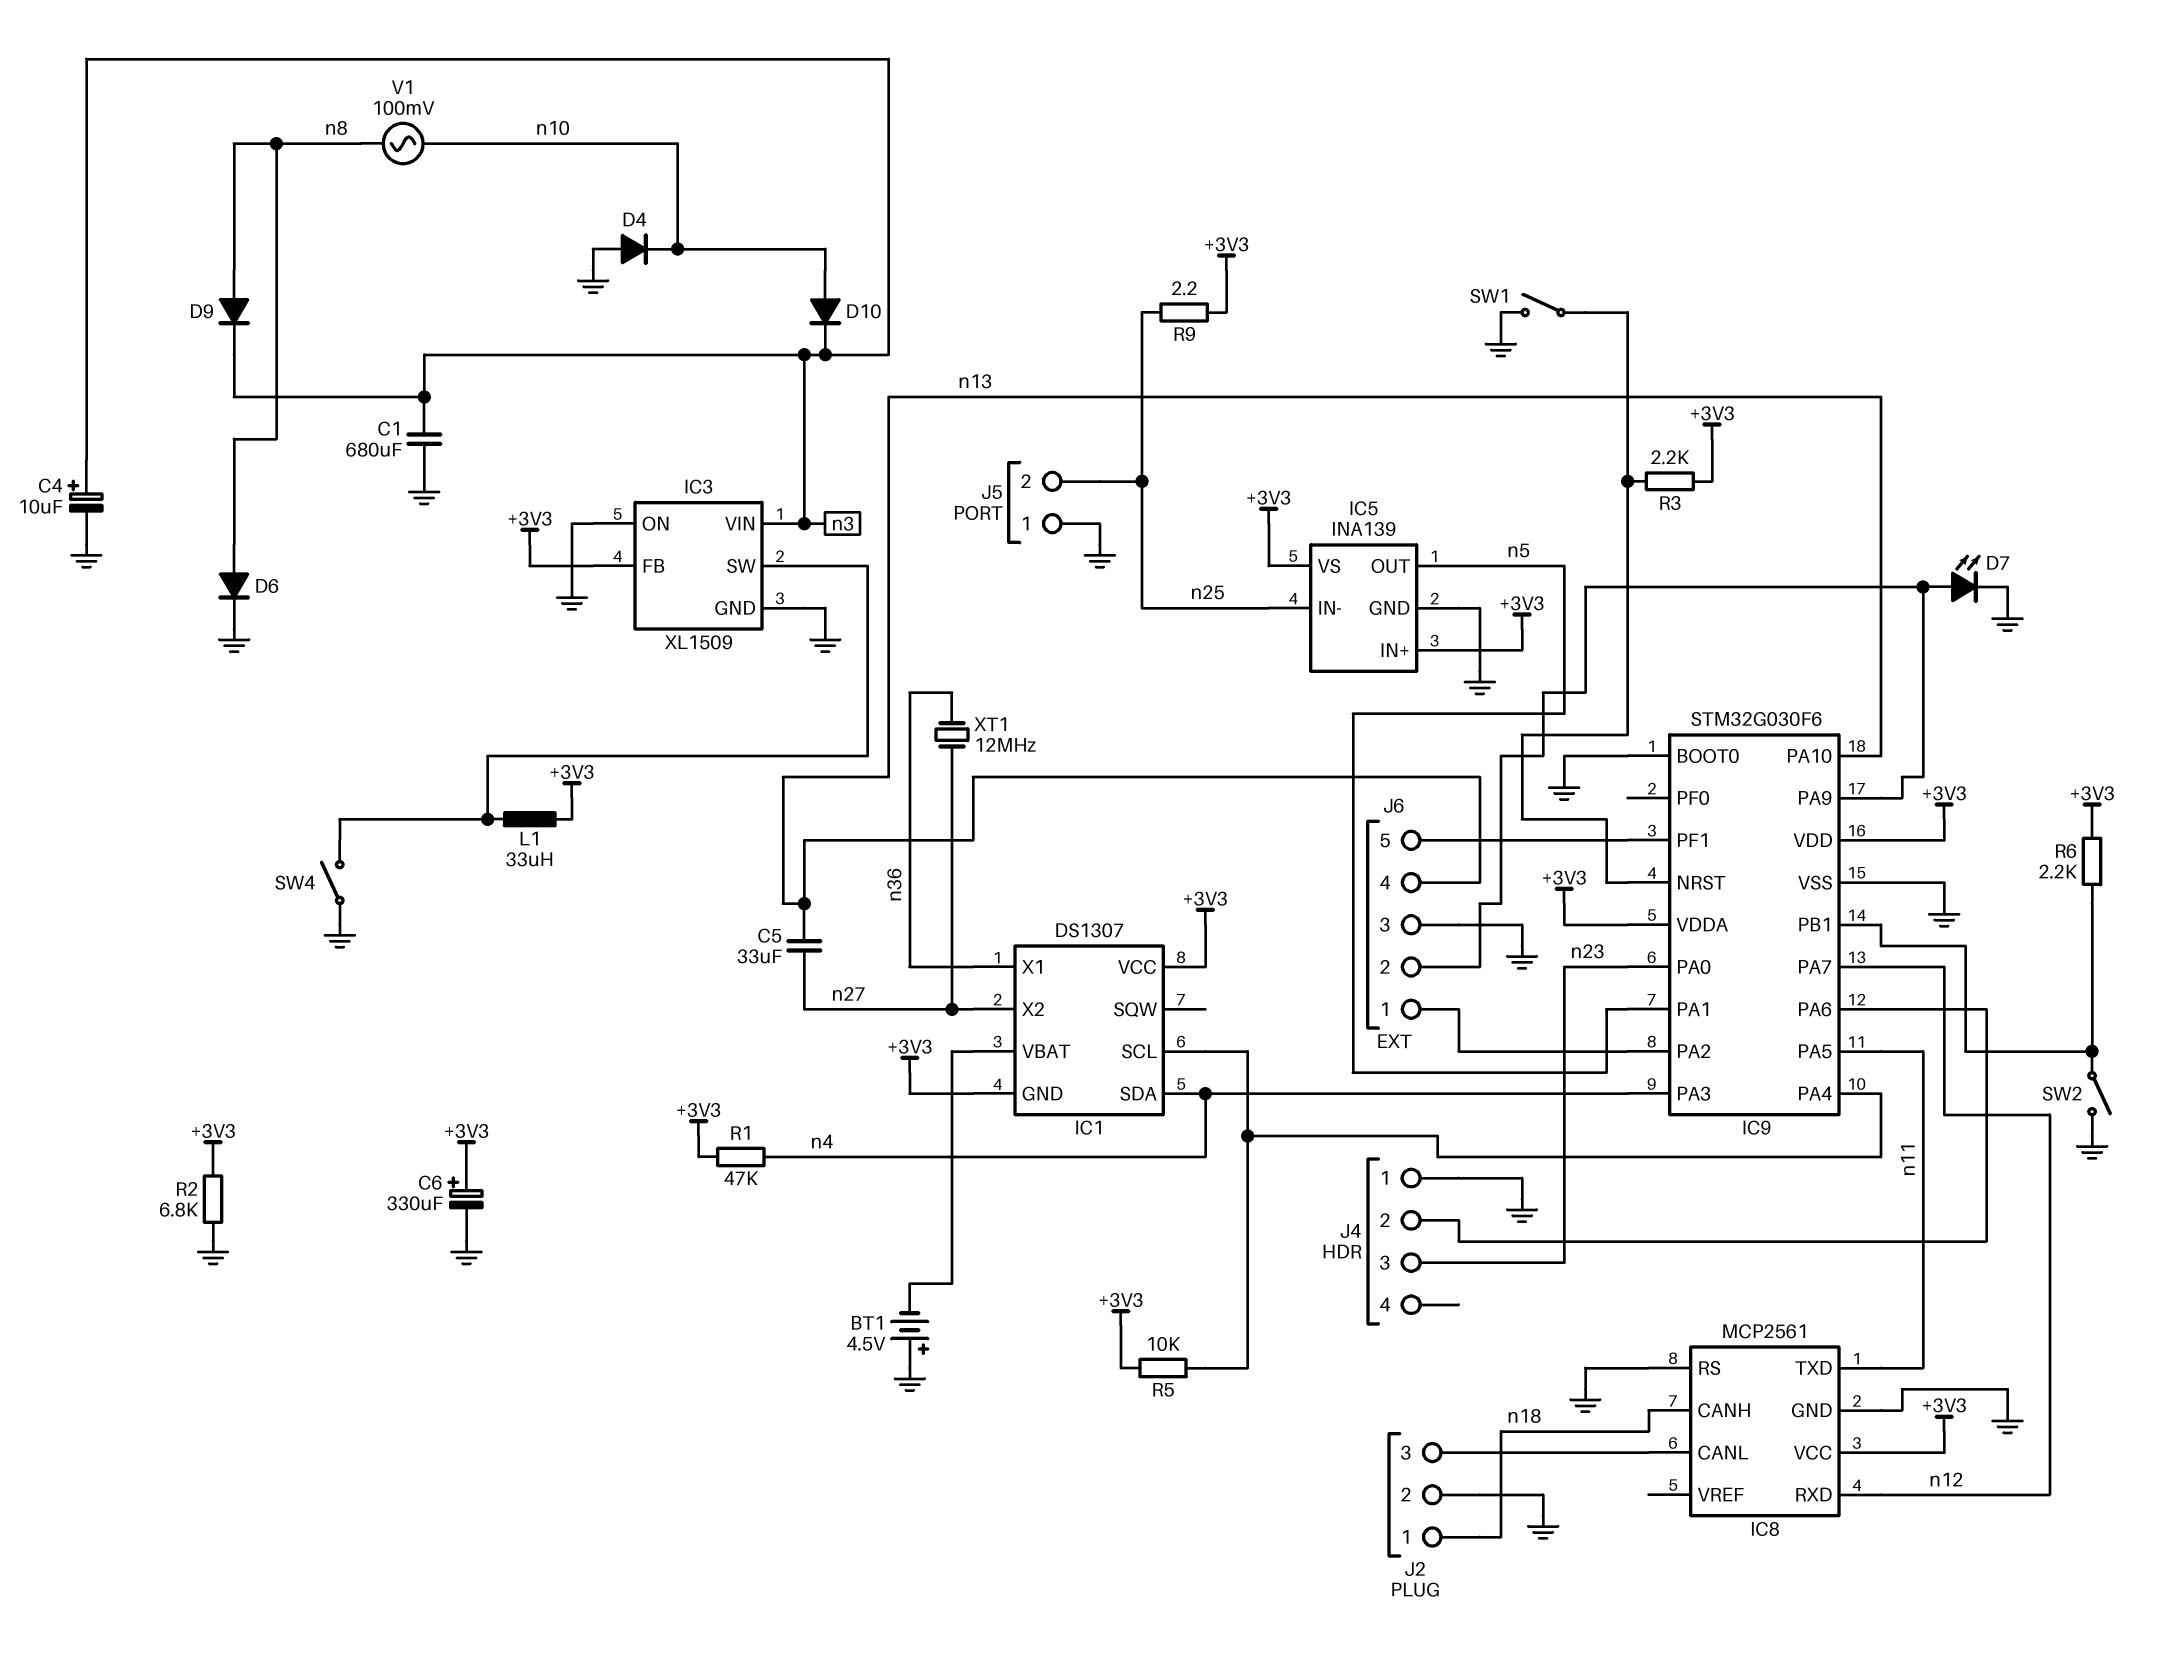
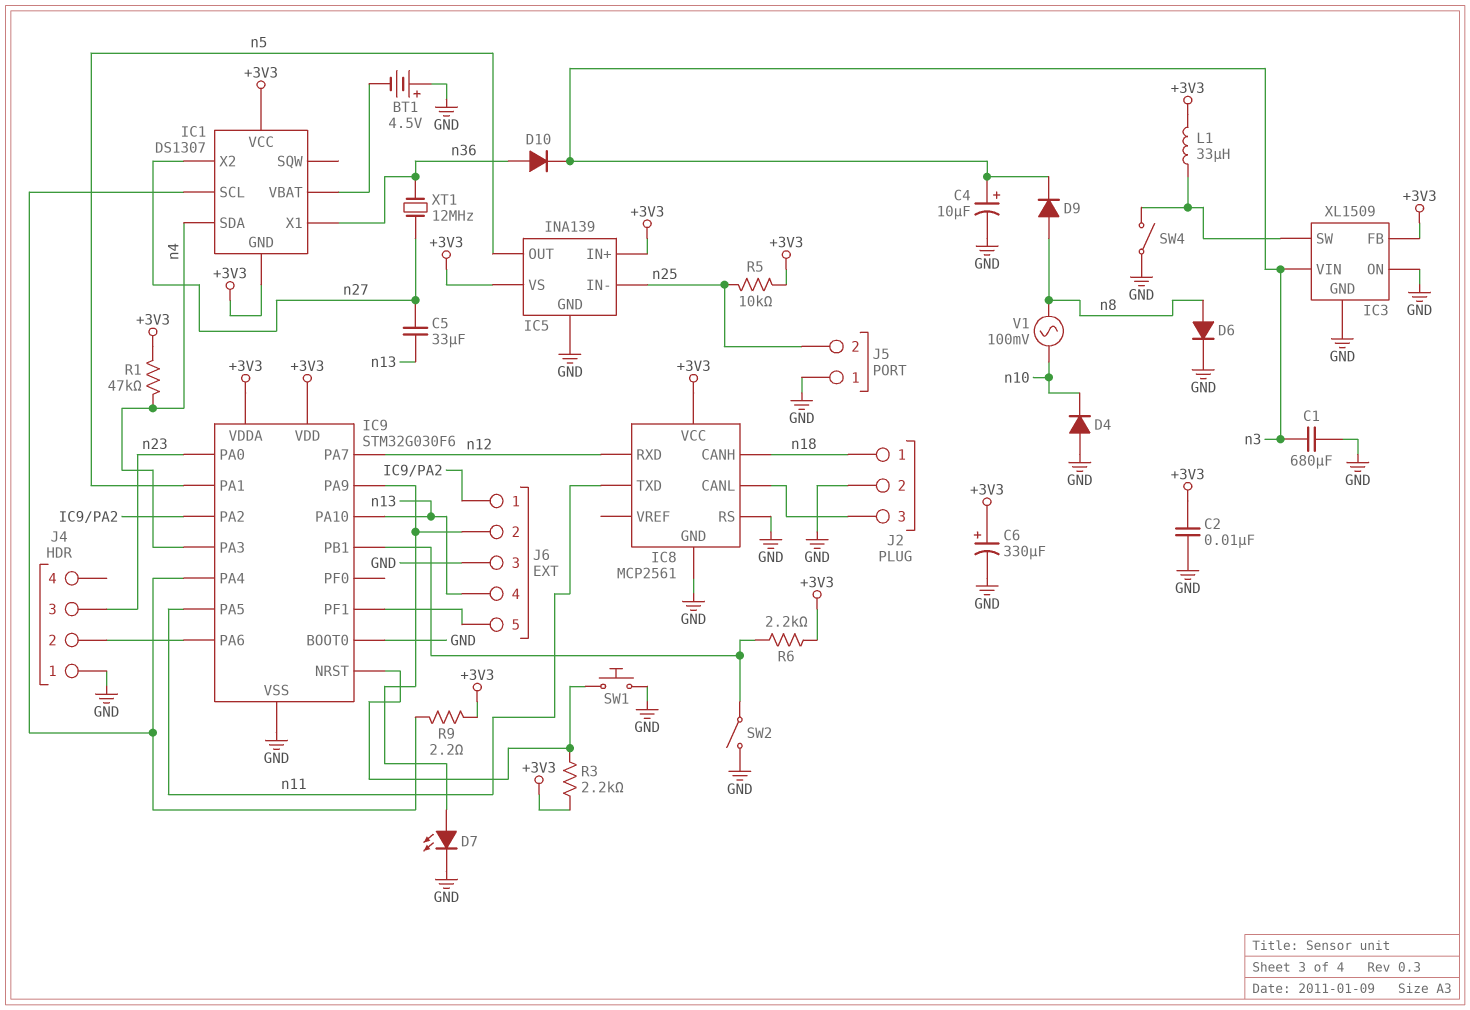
C2: none -> 10nF (+3V3, GND)
D10: diode (A n10, K n3) -> diode (A n36, K n3)
R2: 6.8k (+3V3, GND) -> none
R5: 10k (+3V3, IC1/SCL) -> 10k (+3V3, n25)
R9: 2.2 (+3V3, n25) -> 2.2 (+3V3, IC1/SCL)
SW1: switch (GND, IC9/NRST) -> button (GND, IC9/NRST)

